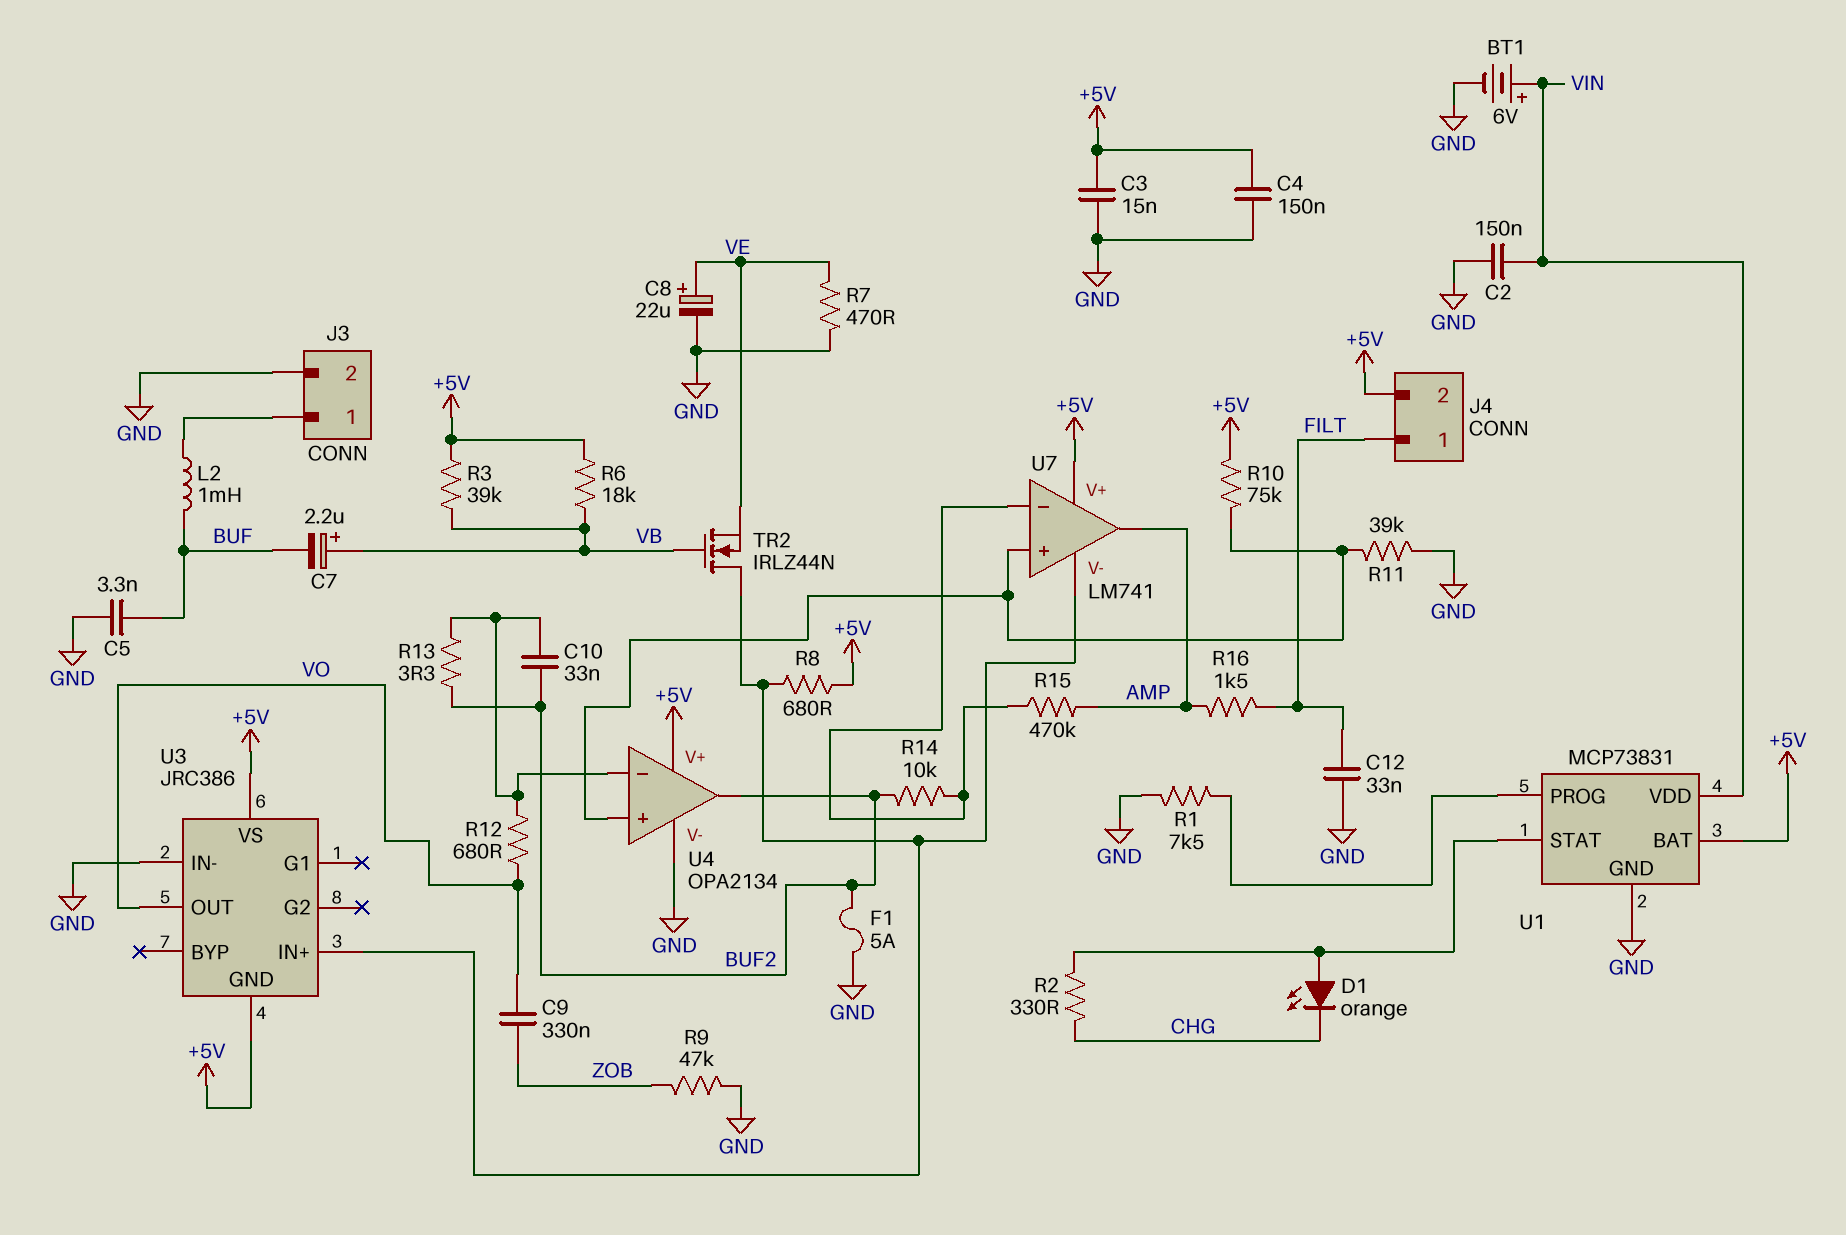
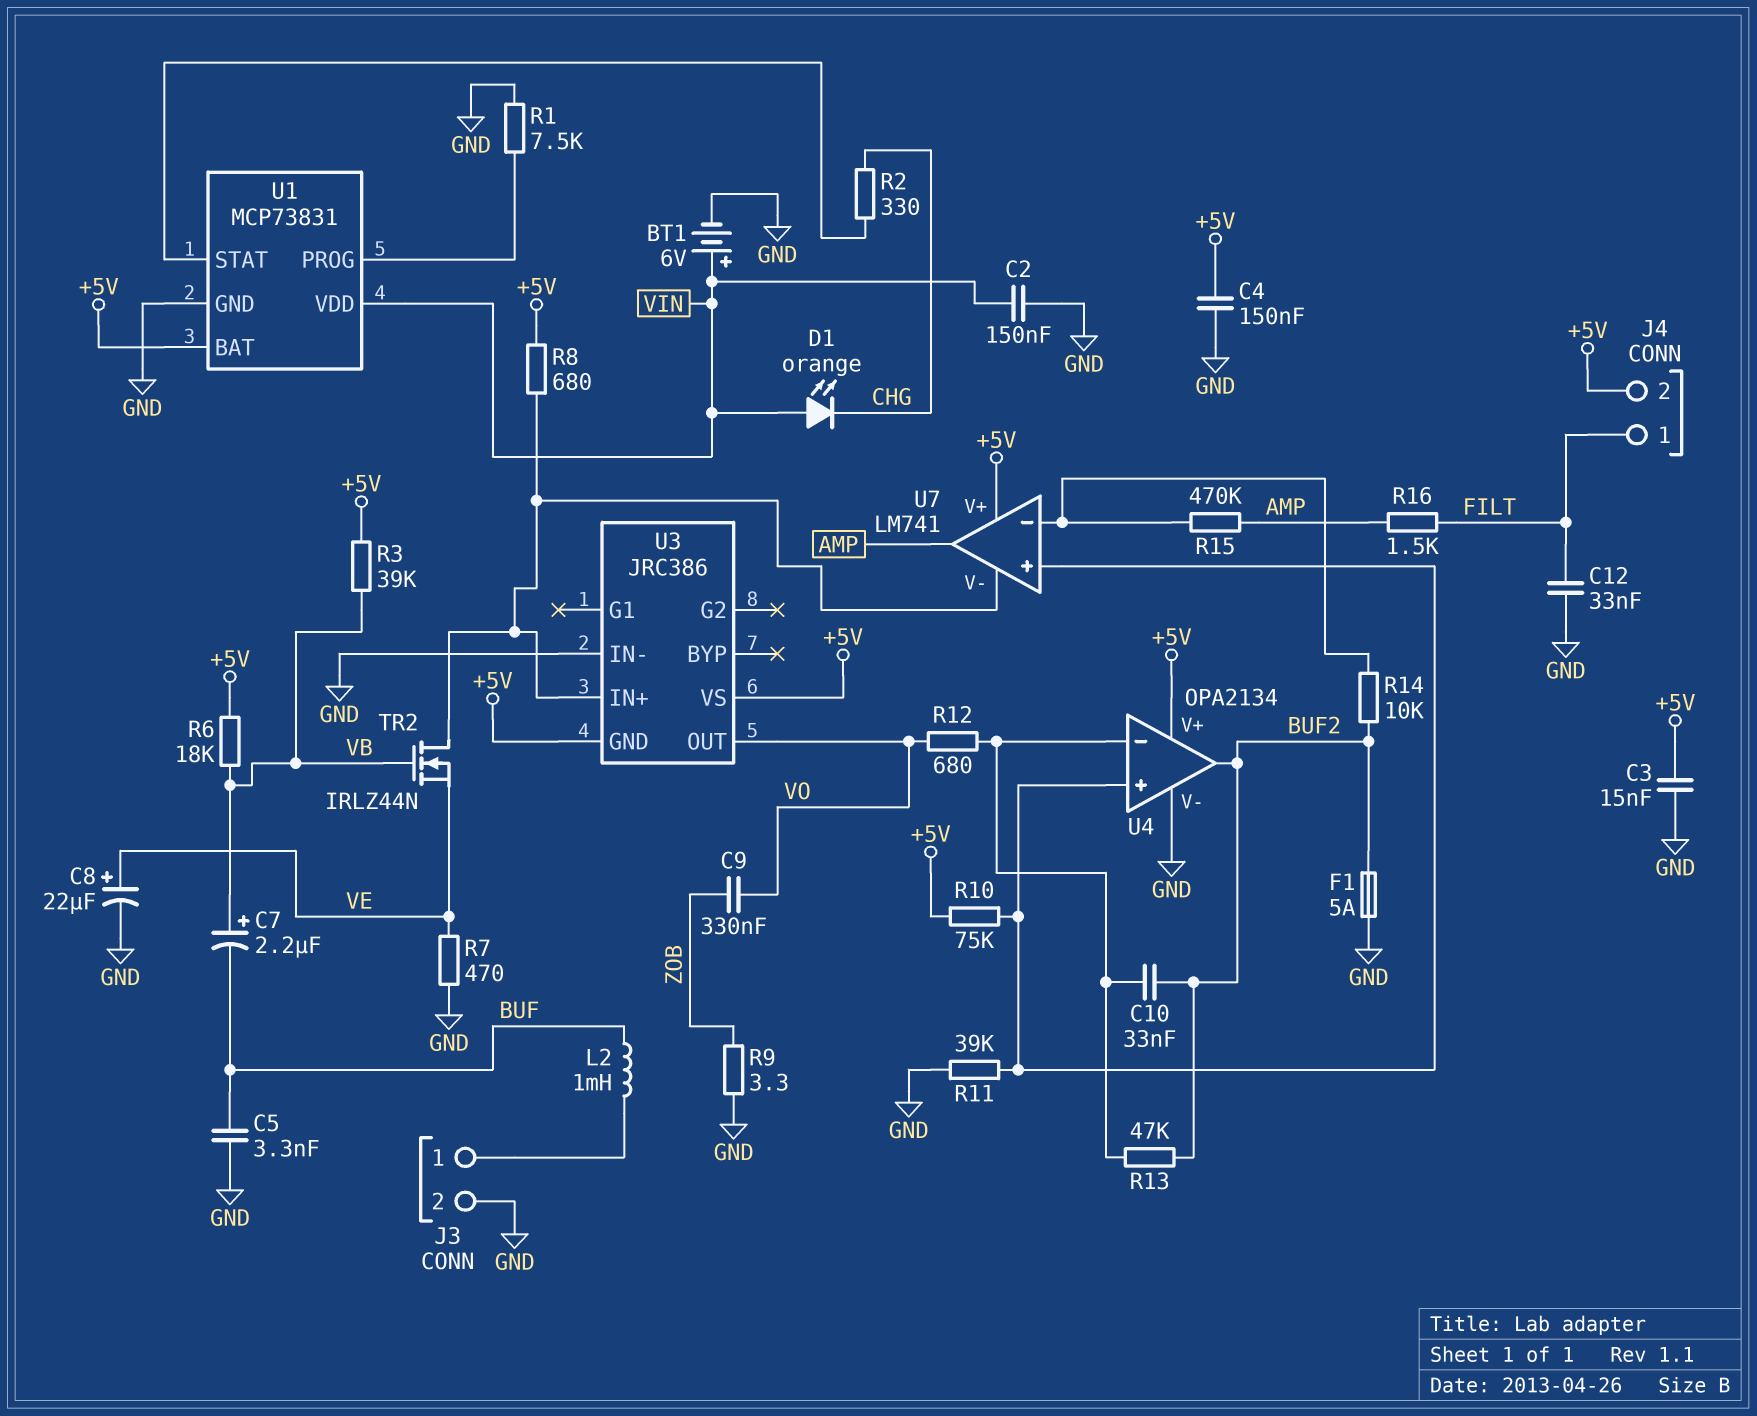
D1: LED orange (A U1/STAT, K CHG) -> LED orange (A VIN, K CHG)
R9: 47k (GND, ZOB) -> 3.3 (GND, ZOB)
R13: 3.3 (BUF2, U4/in-) -> 47k (BUF2, U4/in-)

